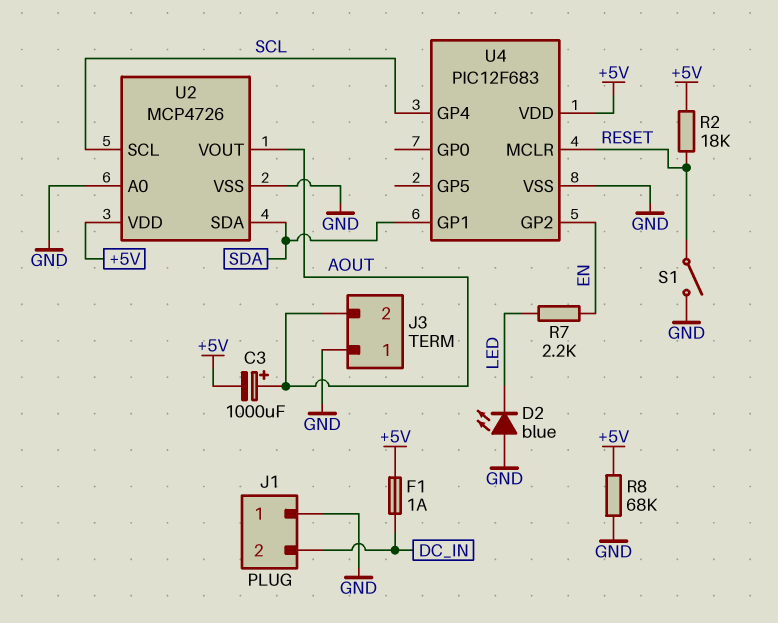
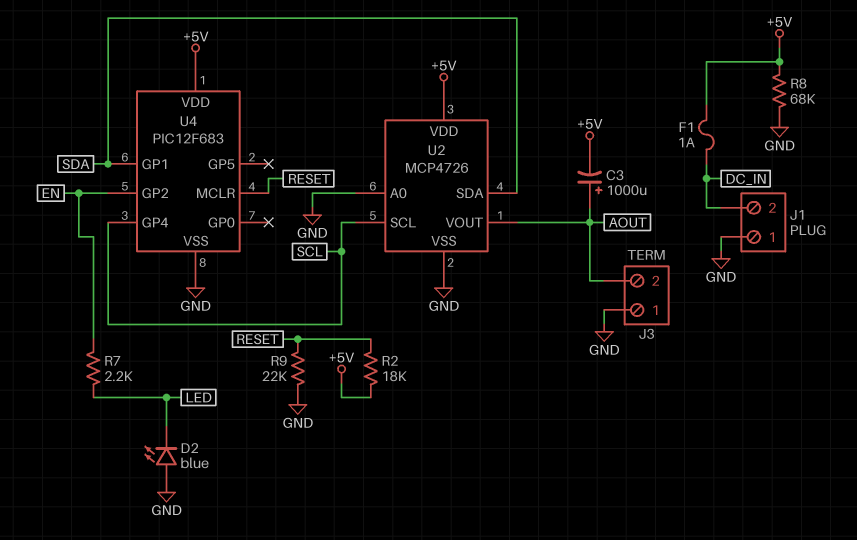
R9: none -> 22k (GND, RESET)
S1: switch (GND, RESET) -> none

